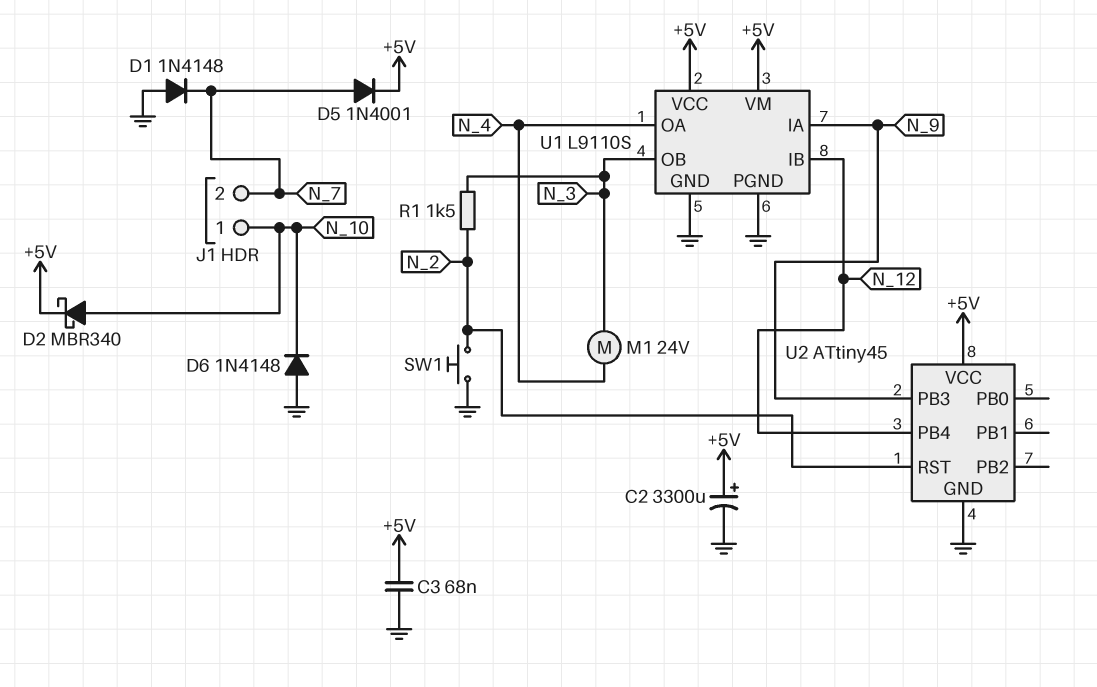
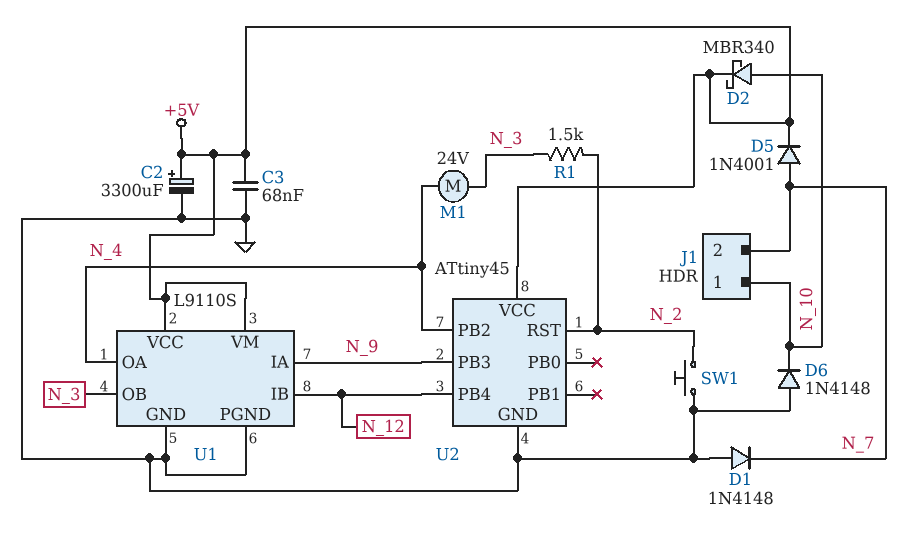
U2 pin PB2: none -> N_4

